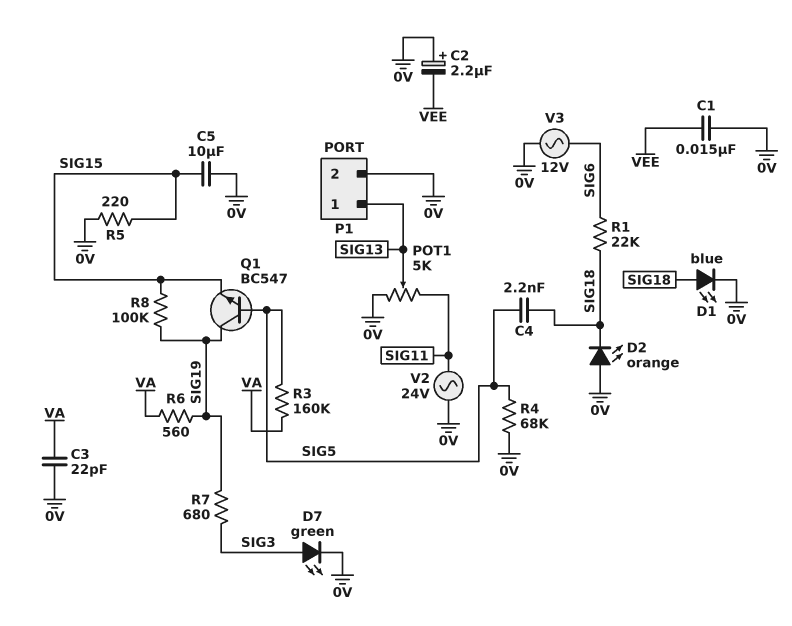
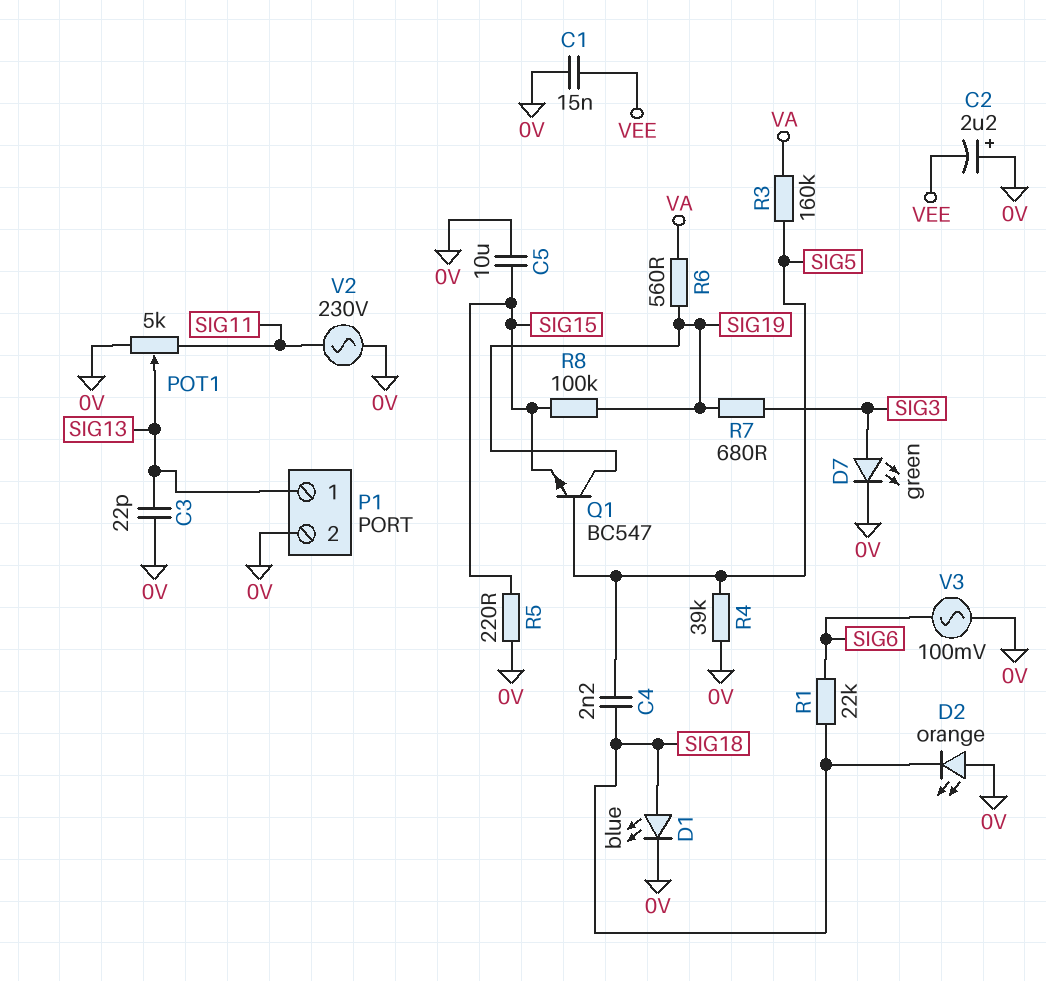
C3: 22pF (0V, VA) -> 22pF (0V, SIG13)
R4: 68k (0V, SIG5) -> 39k (0V, SIG5)
V2: AC 24V (0V, SIG11) -> AC 230V (0V, SIG11)
V3: AC 12V (0V, SIG6) -> AC 100mV (0V, SIG6)

